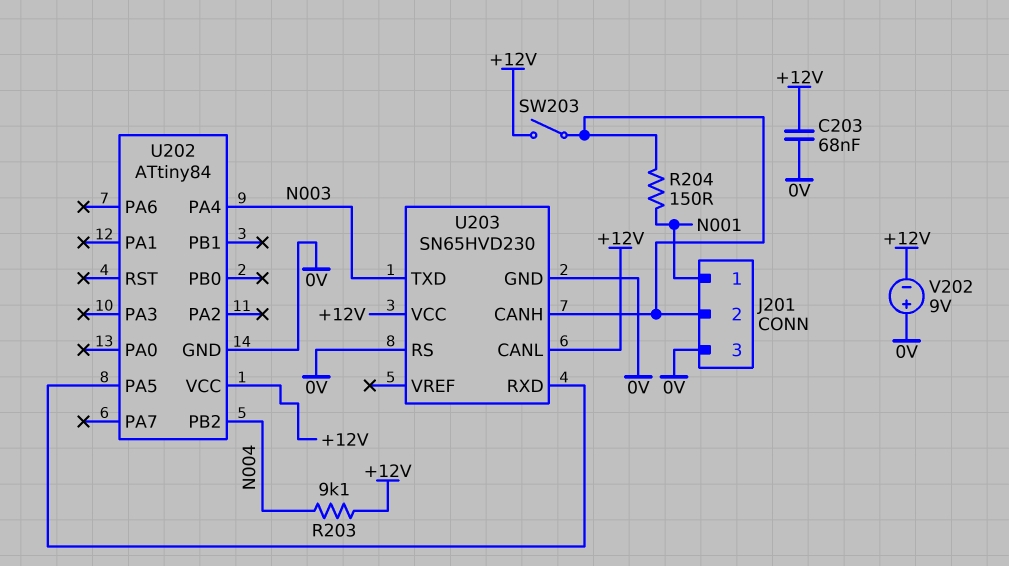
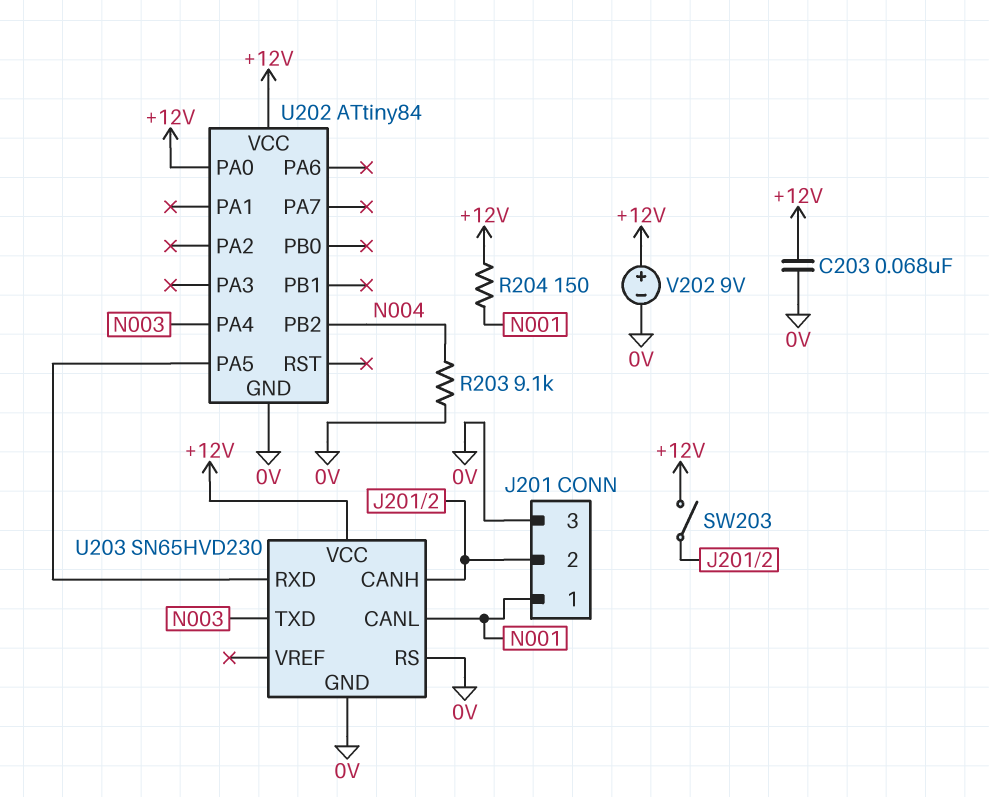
R203: 9.1k (+12V, N004) -> 9.1k (0V, N004)
R204: 150 (J201/2, N001) -> 150 (+12V, N001)
U202 pin PA0: none -> +12V
U203 pin CANL: +12V -> N001
V202: 9V (plus 0V, minus +12V) -> 9V (plus +12V, minus 0V)

